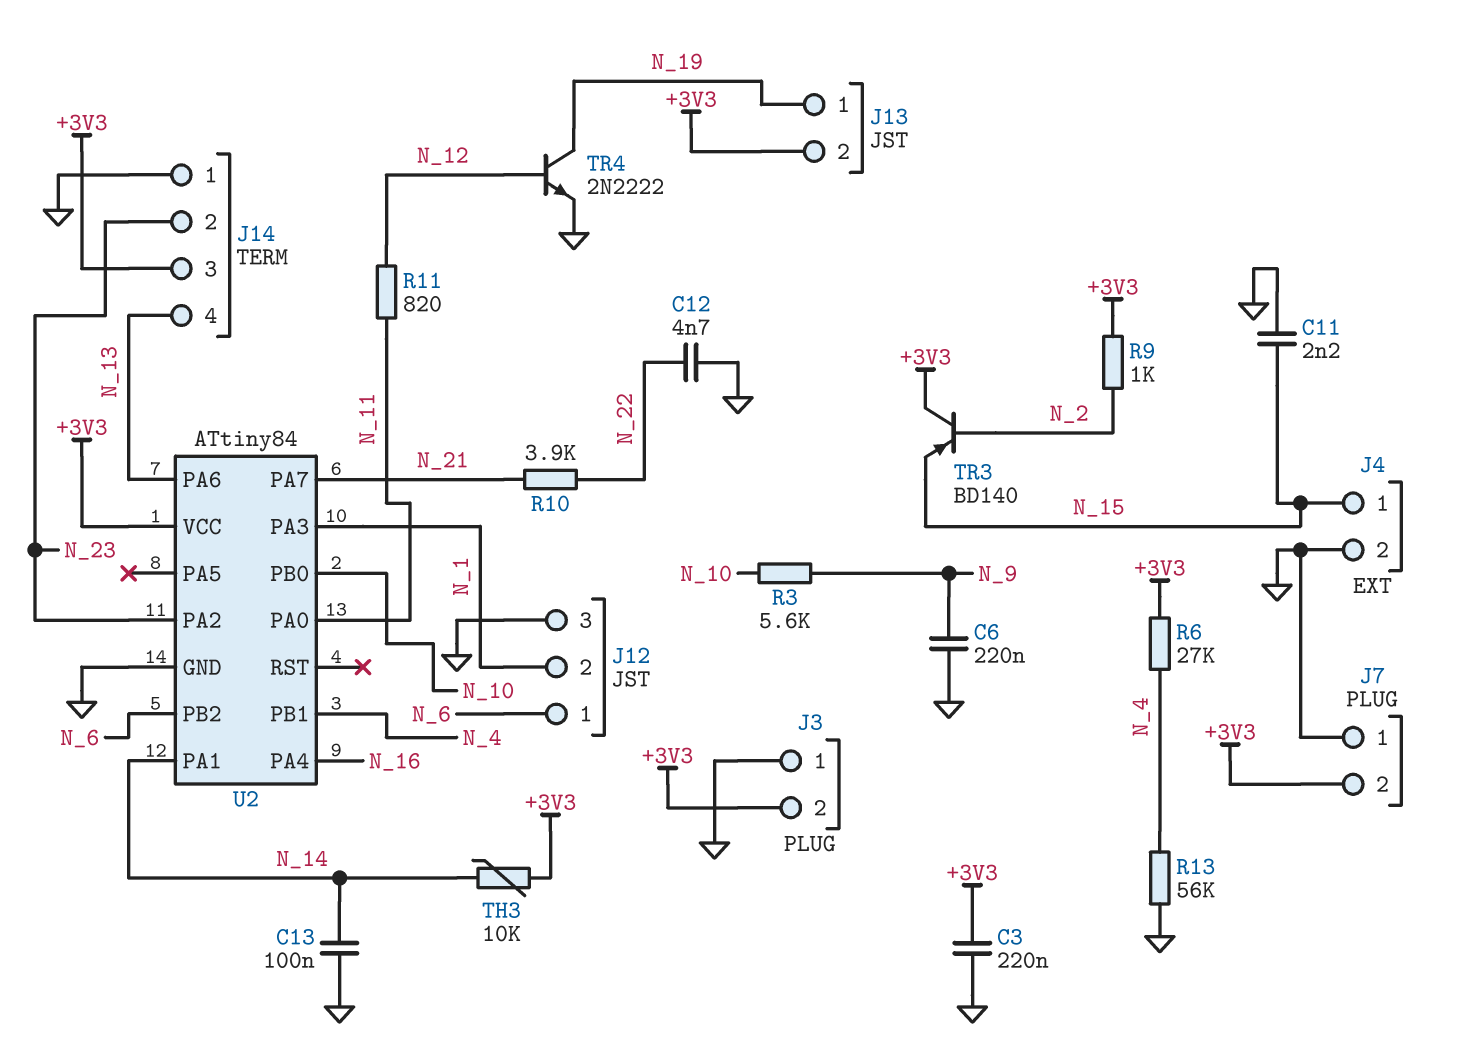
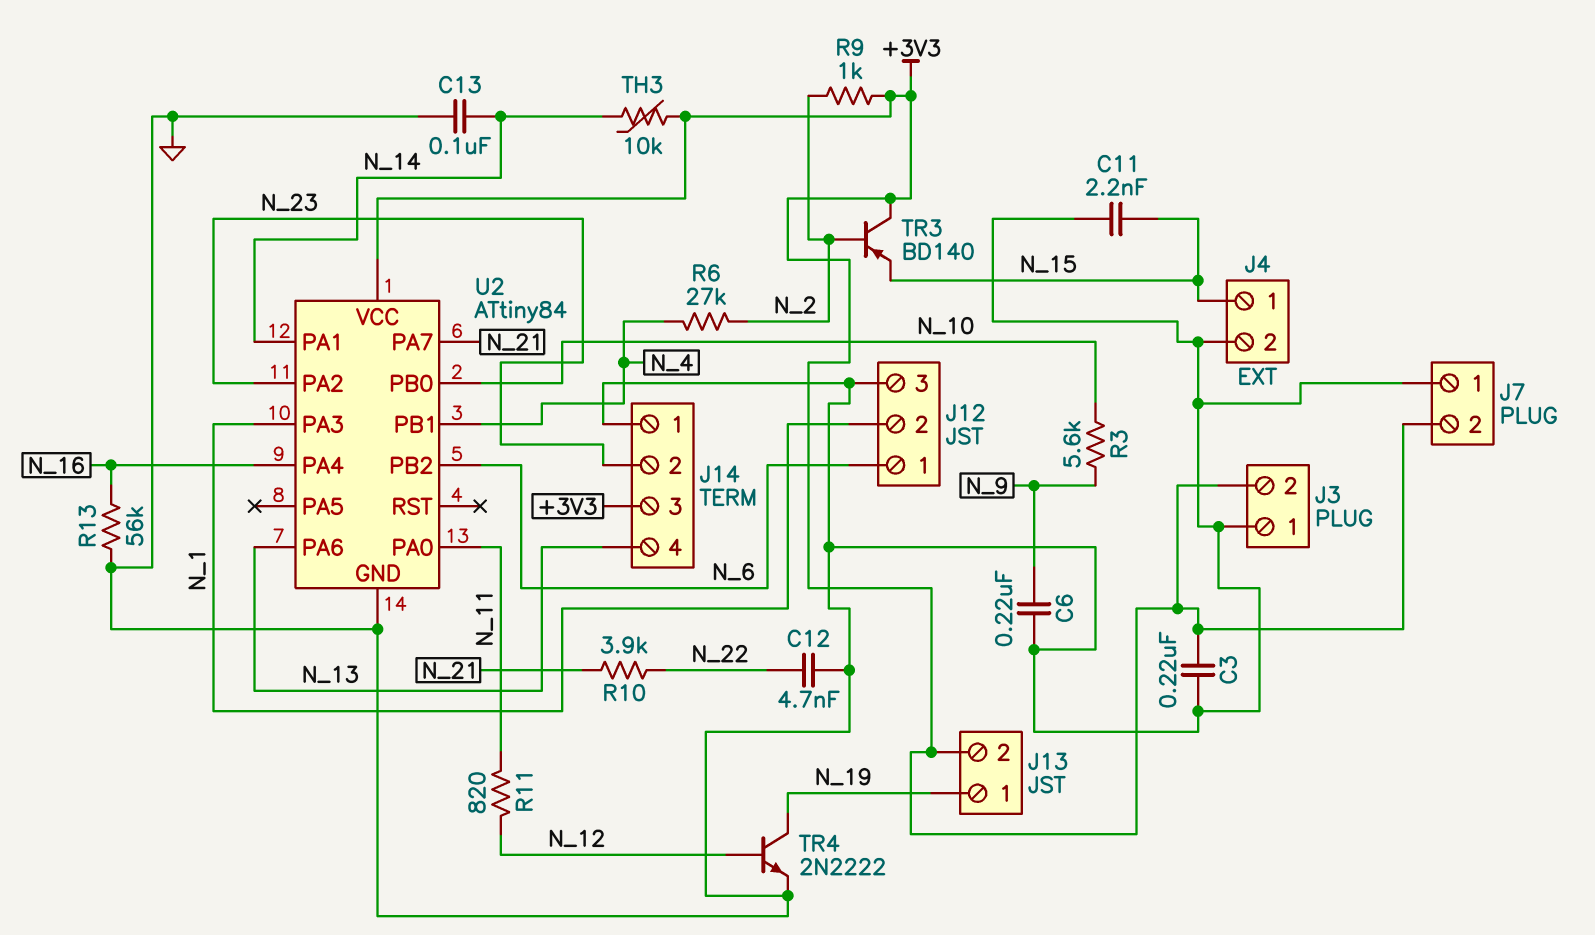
R6: 27k (+3V3, N_4) -> 27k (N_2, N_4)
R13: 56k (GND, N_4) -> 56k (GND, N_16)

